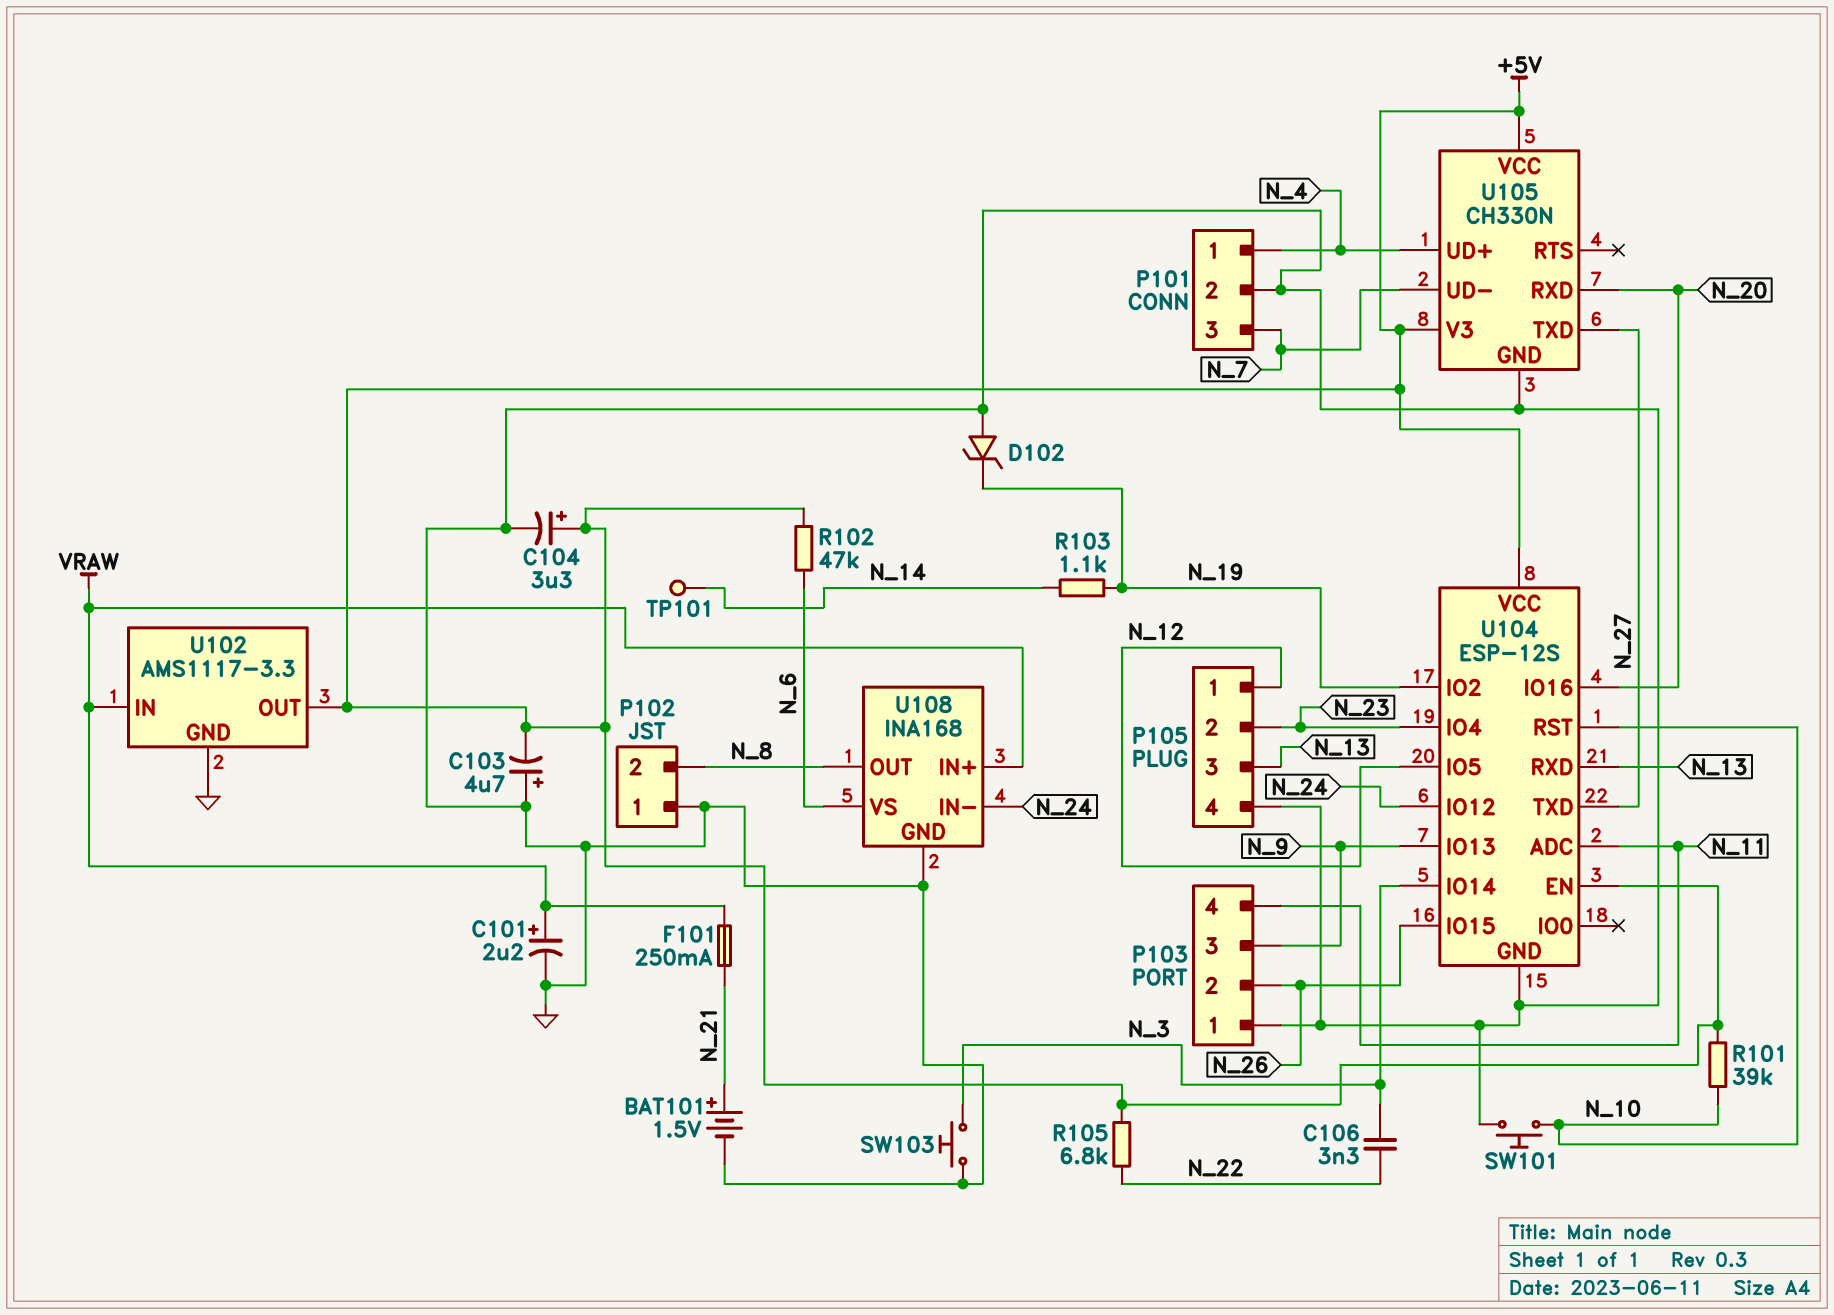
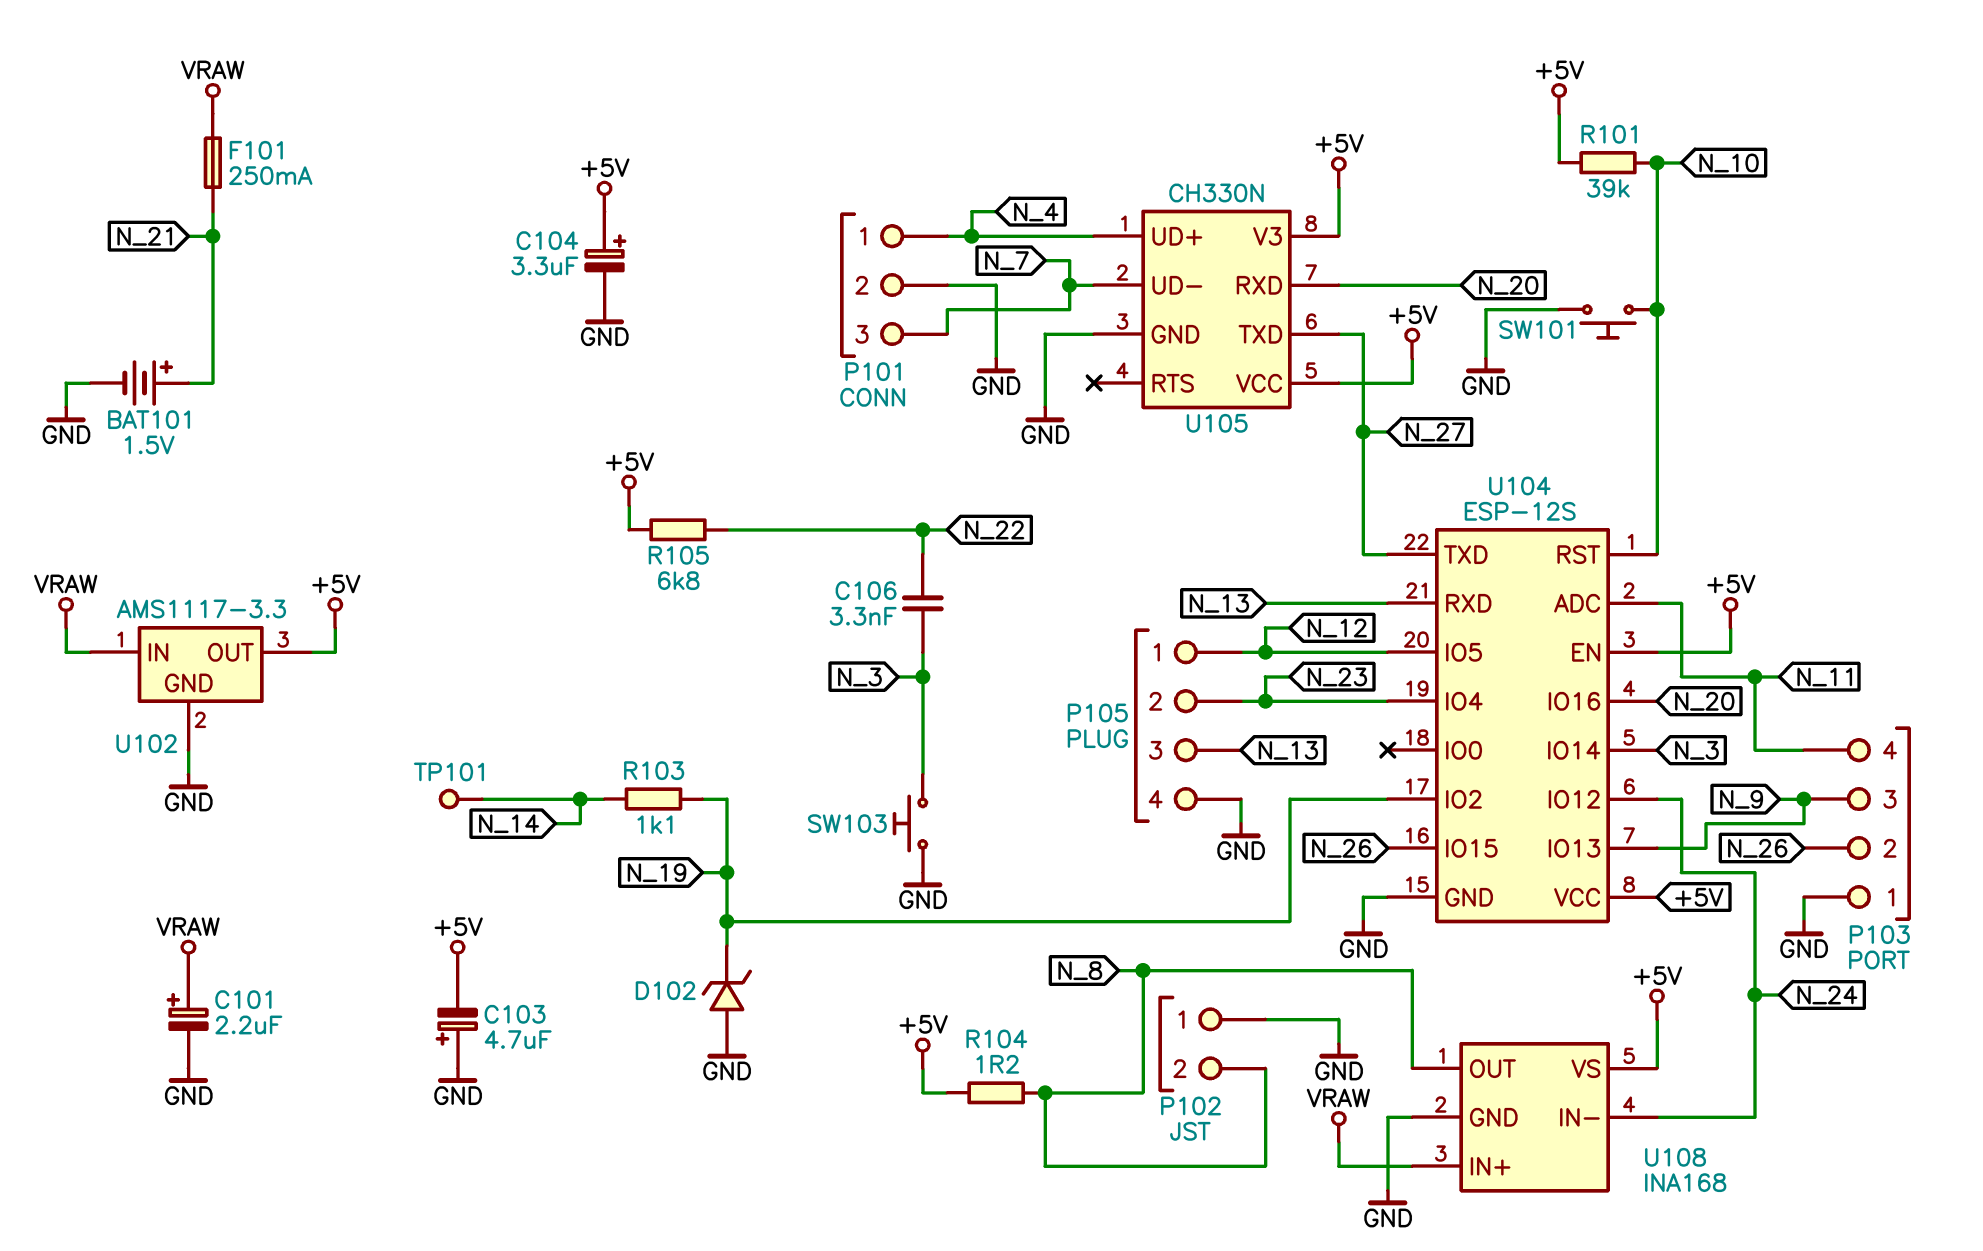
R102: 47k (+5V, N_6) -> none
R104: none -> 1.2 (+5V, N_8)
U108 pin VS: N_6 -> +5V

